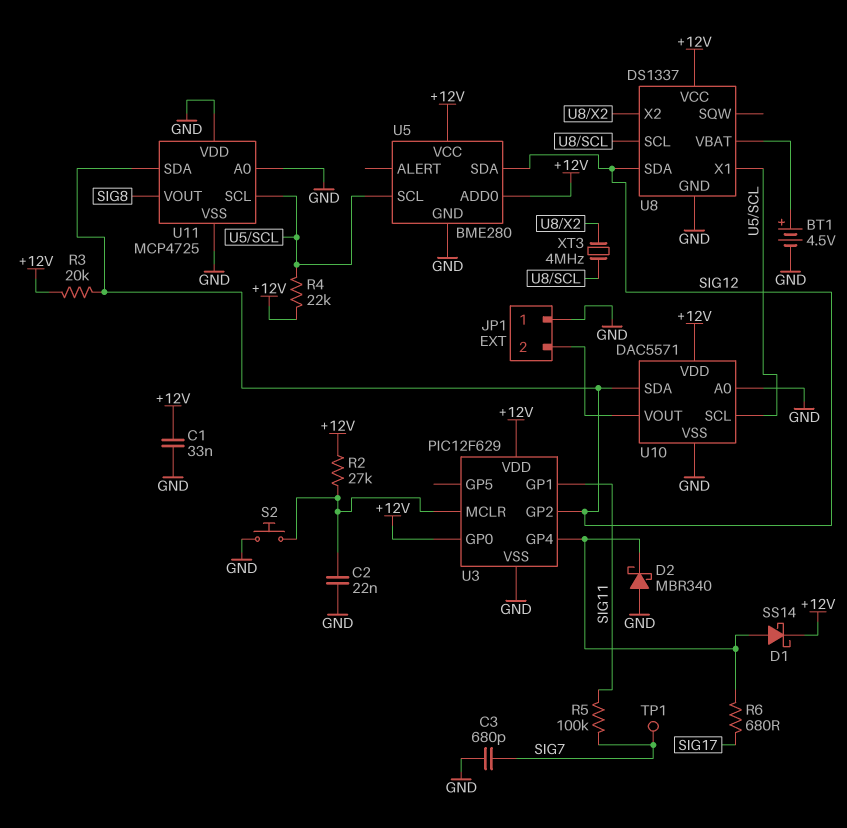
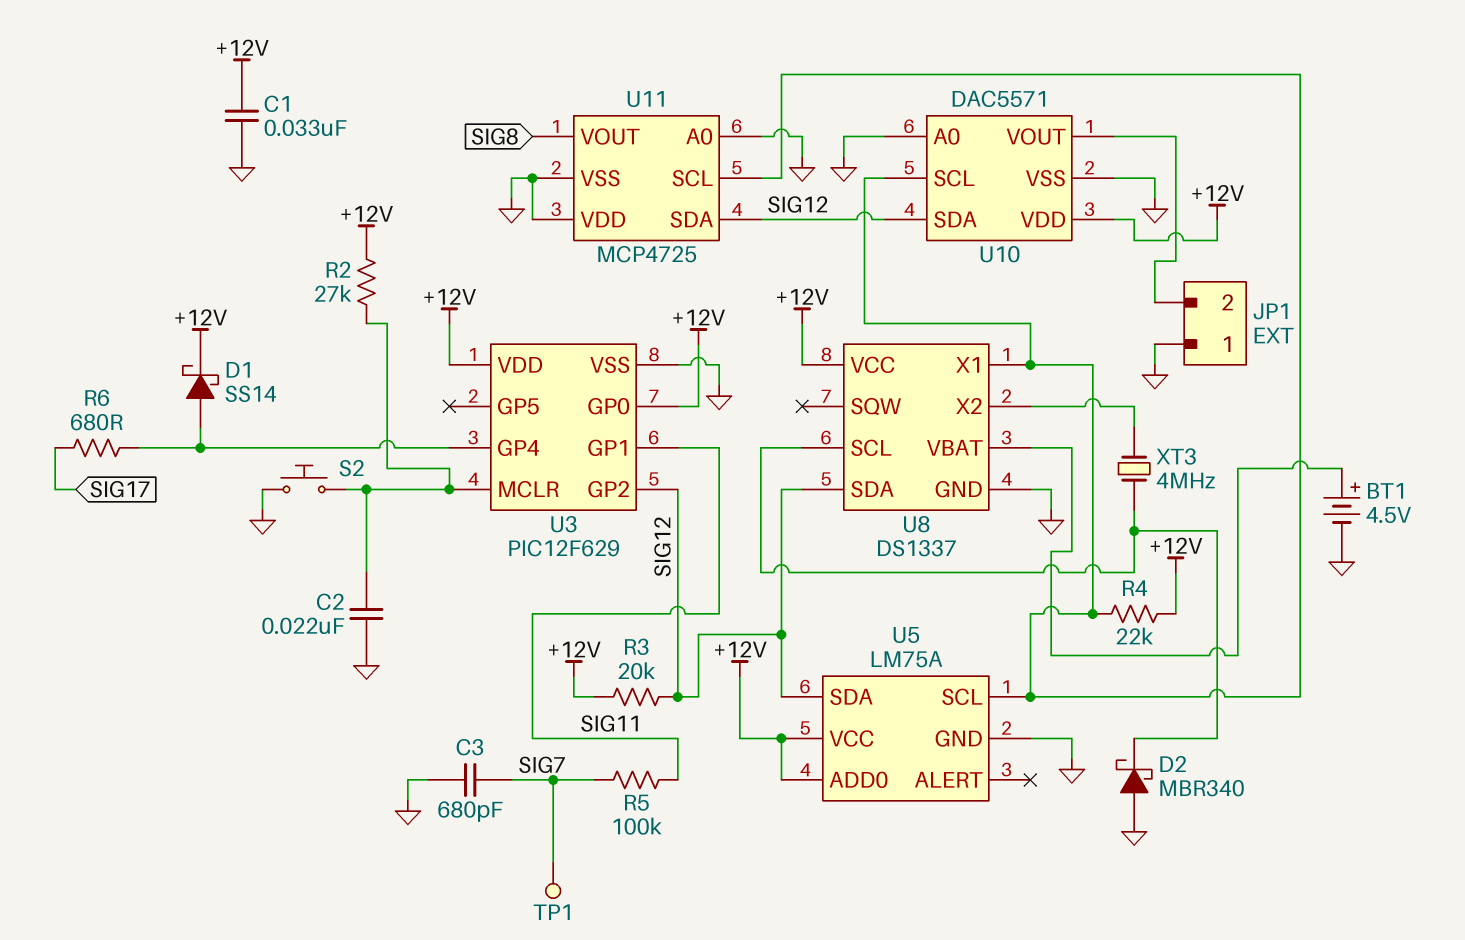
D2: schottky MBR340 (A GND, K U3/GP4) -> schottky MBR340 (A GND, K U8/SCL)
U5: BME280 -> LM75A

